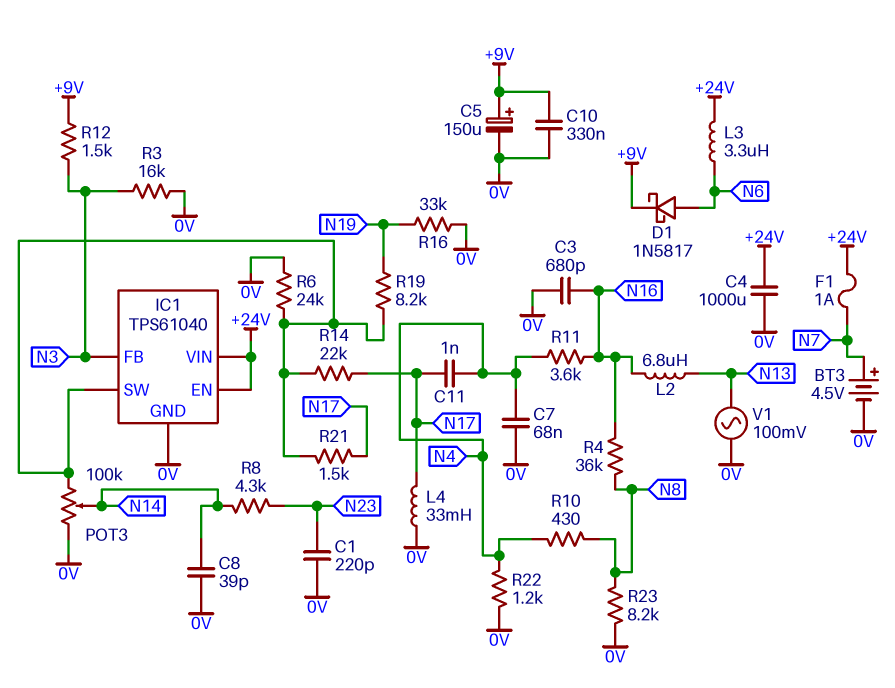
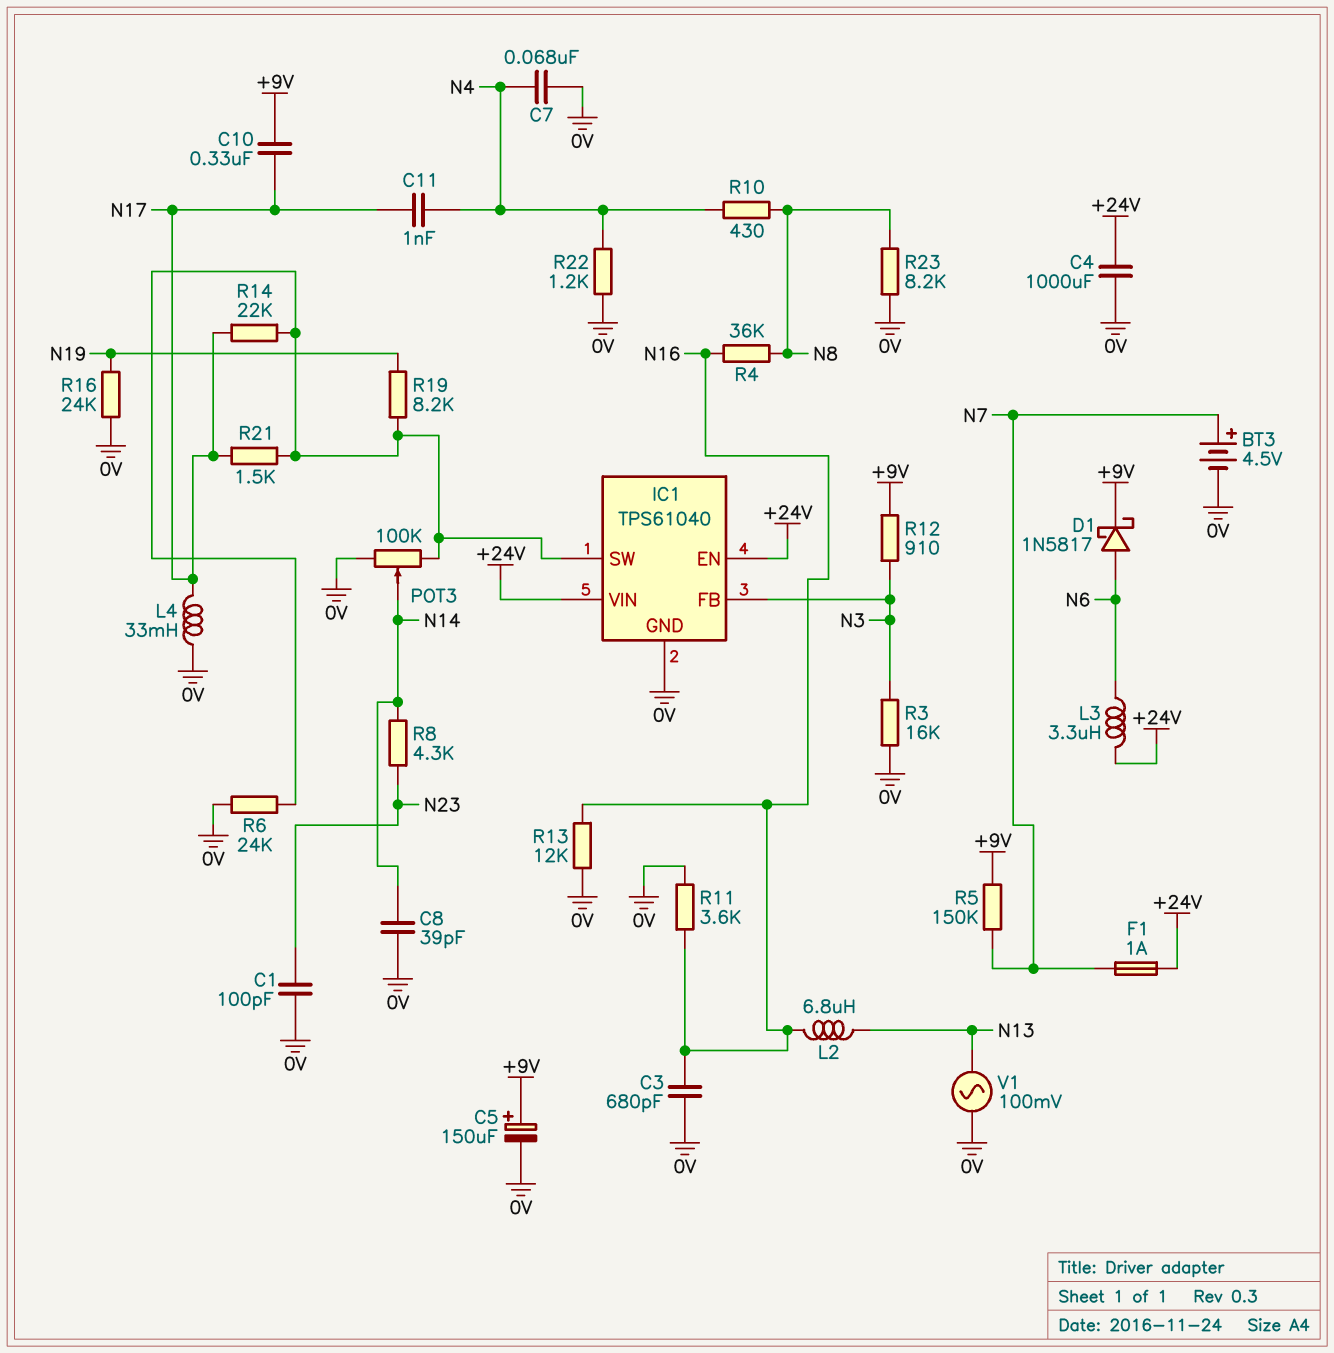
C1: 220pF (0V, N23) -> 100pF (0V, N23)
C10: 330nF (+9V, 0V) -> 330nF (+9V, N17)
R5: none -> 150k (+9V, N7)
R11: 3.6k (N4, N16) -> 3.6k (0V, N16)
R12: 1.5k (+9V, N3) -> 910 (+9V, N3)
R13: none -> 12k (0V, N16)
R16: 33k (0V, N19) -> 24k (0V, N19)

